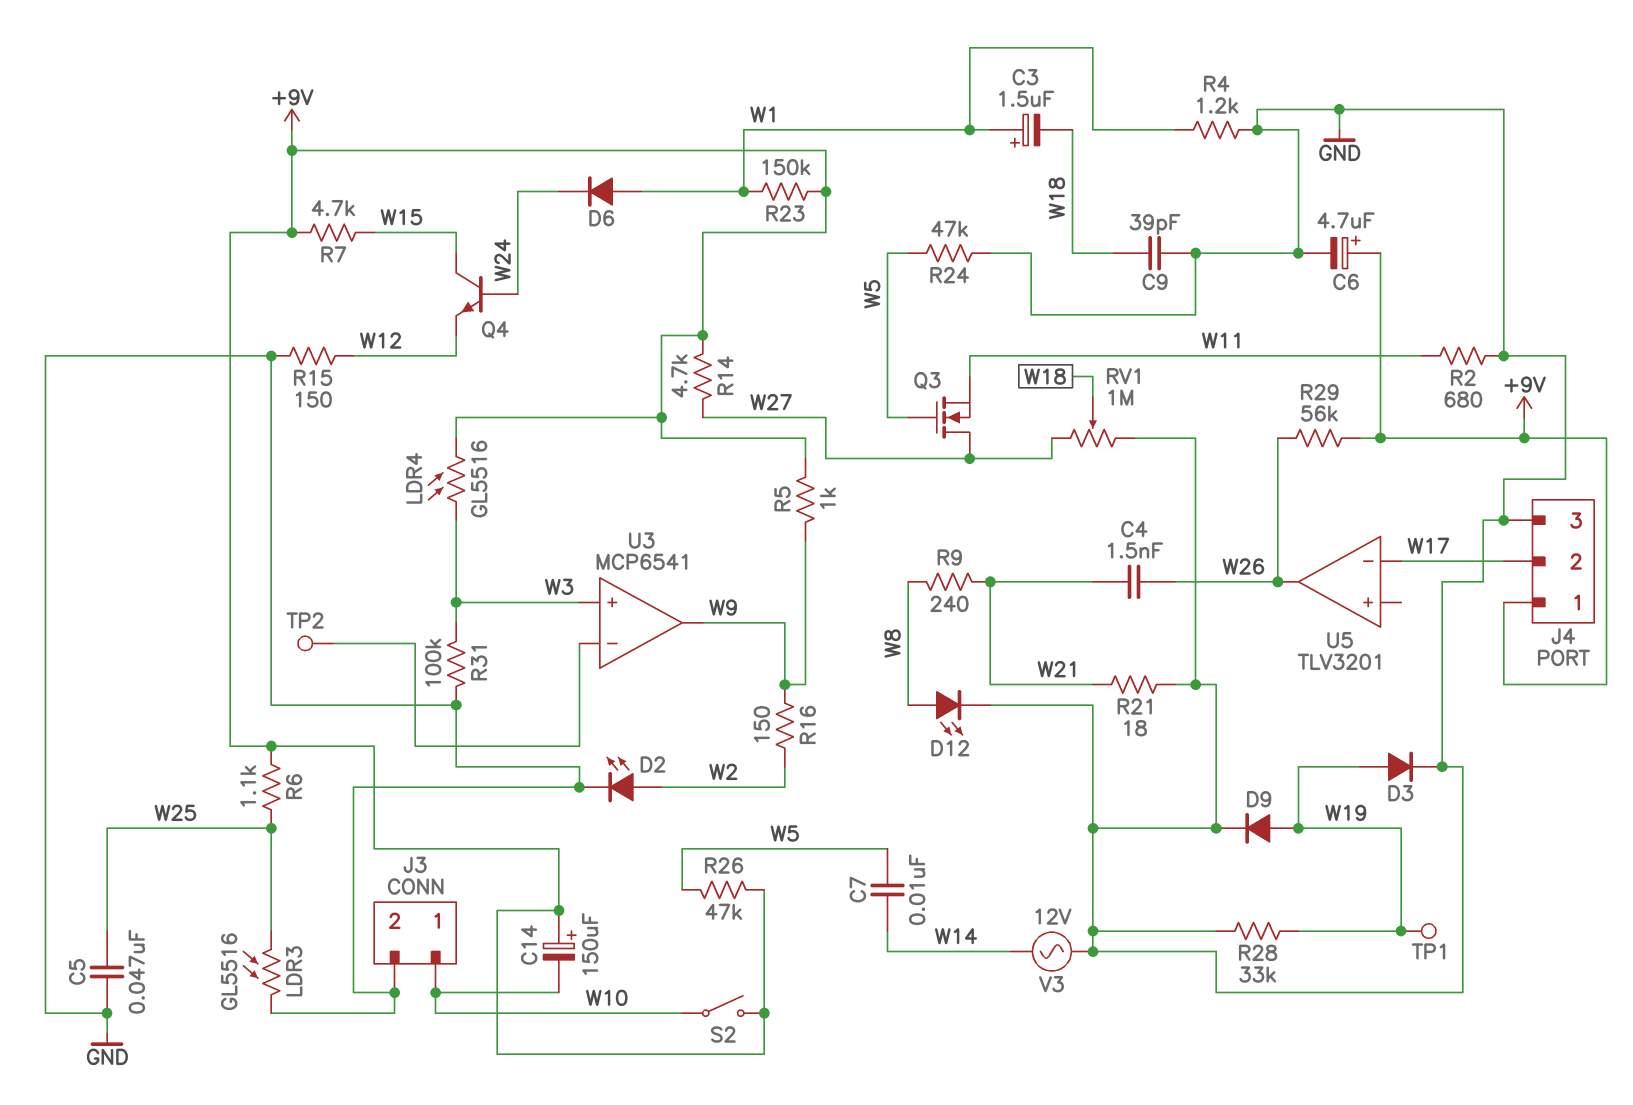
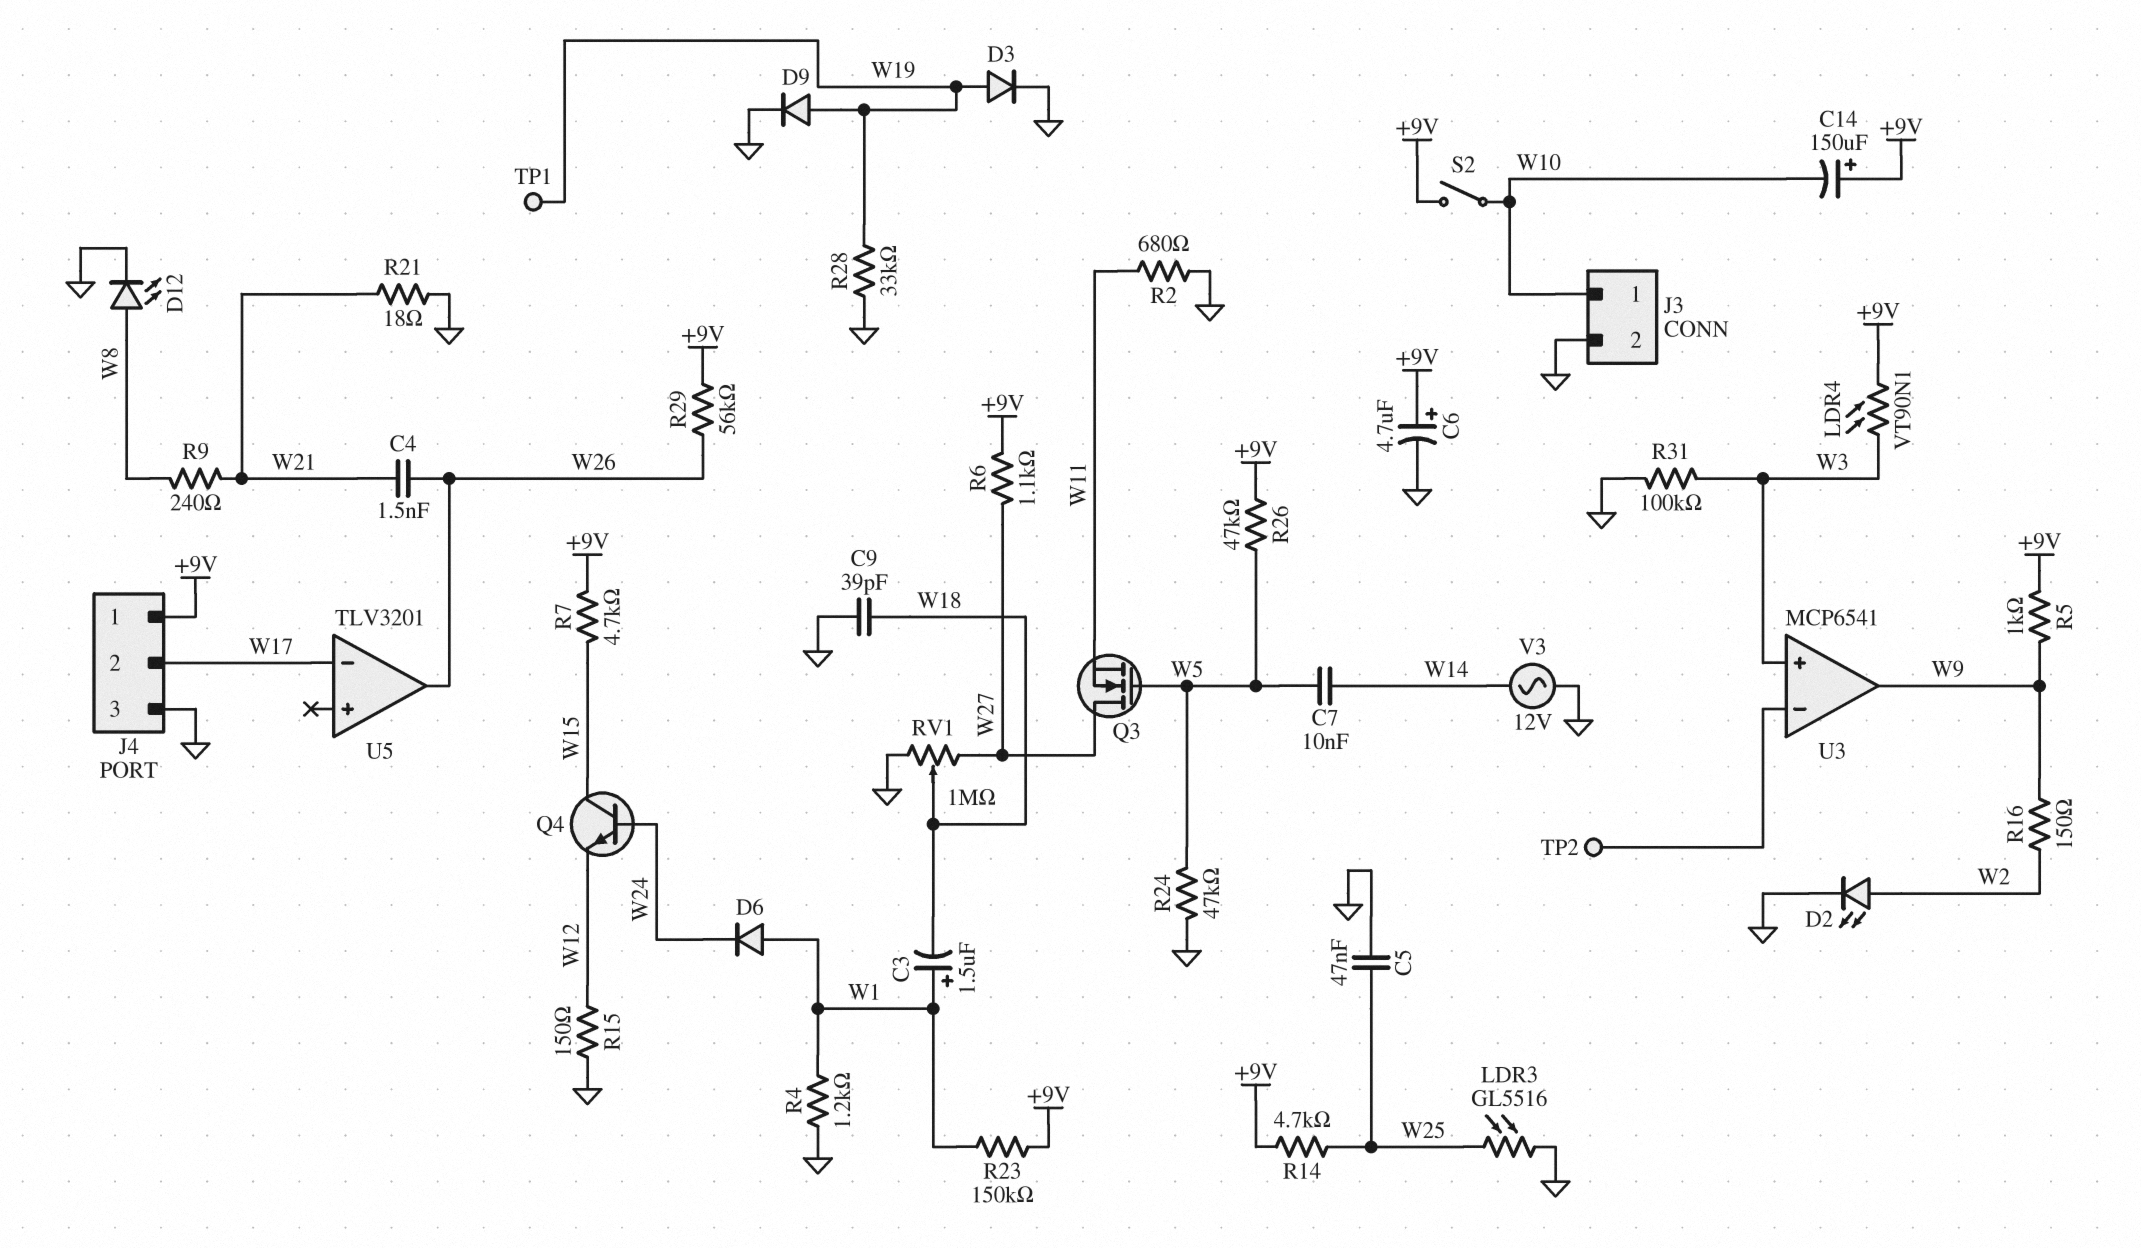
LDR4: GL5516 (+9V, W3) -> VT90N1 (+9V, W3)
R6: 1.1k (+9V, W25) -> 1.1k (+9V, W27)
R14: 4.7k (+9V, W27) -> 4.7k (+9V, W25)

